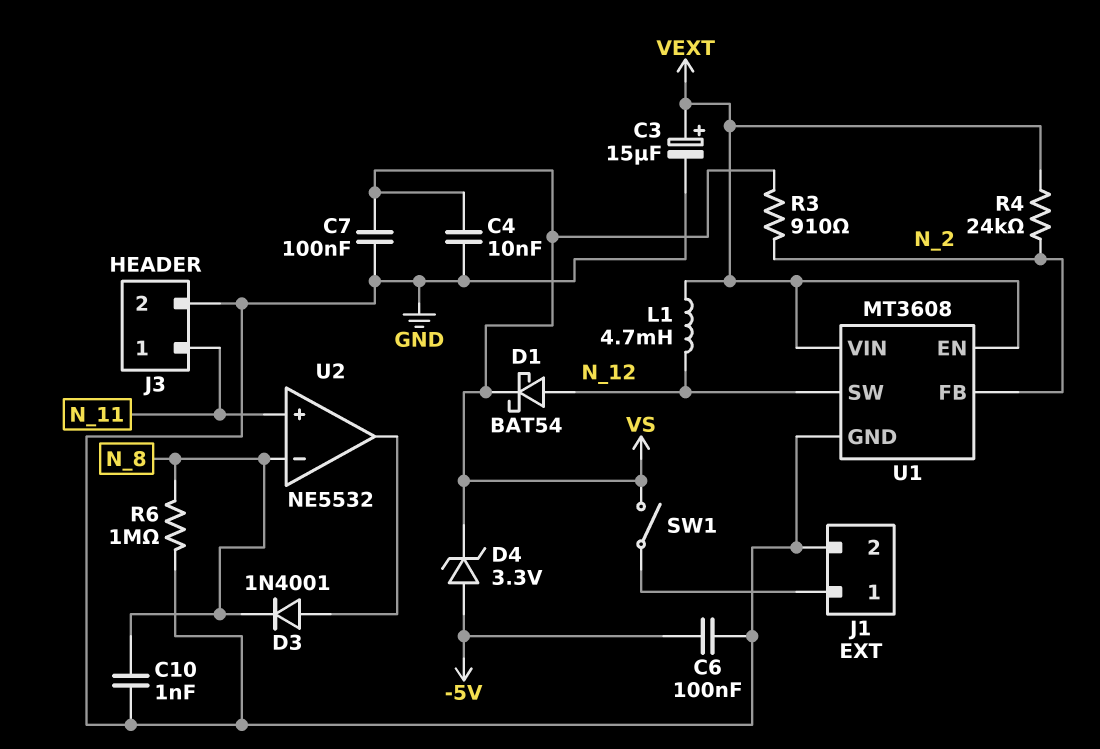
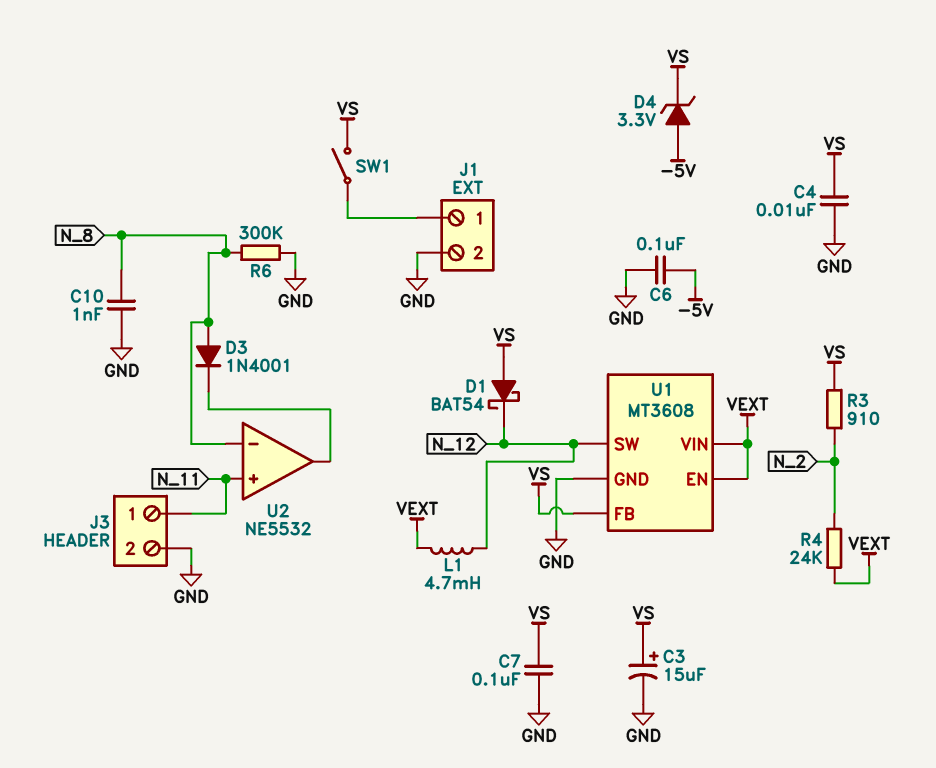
C3: 15uF (plus VEXT, minus GND) -> 15uF (plus VS, minus GND)
D1: schottky BAT54 (A N_12, K VS) -> schottky BAT54 (A VS, K N_12)
D3: diode 1N4001 (A U2/out, K N_8) -> diode 1N4001 (A N_8, K U2/out)
R6: 1M (GND, N_8) -> 300k (GND, N_8)
U1 pin FB: N_2 -> VS

